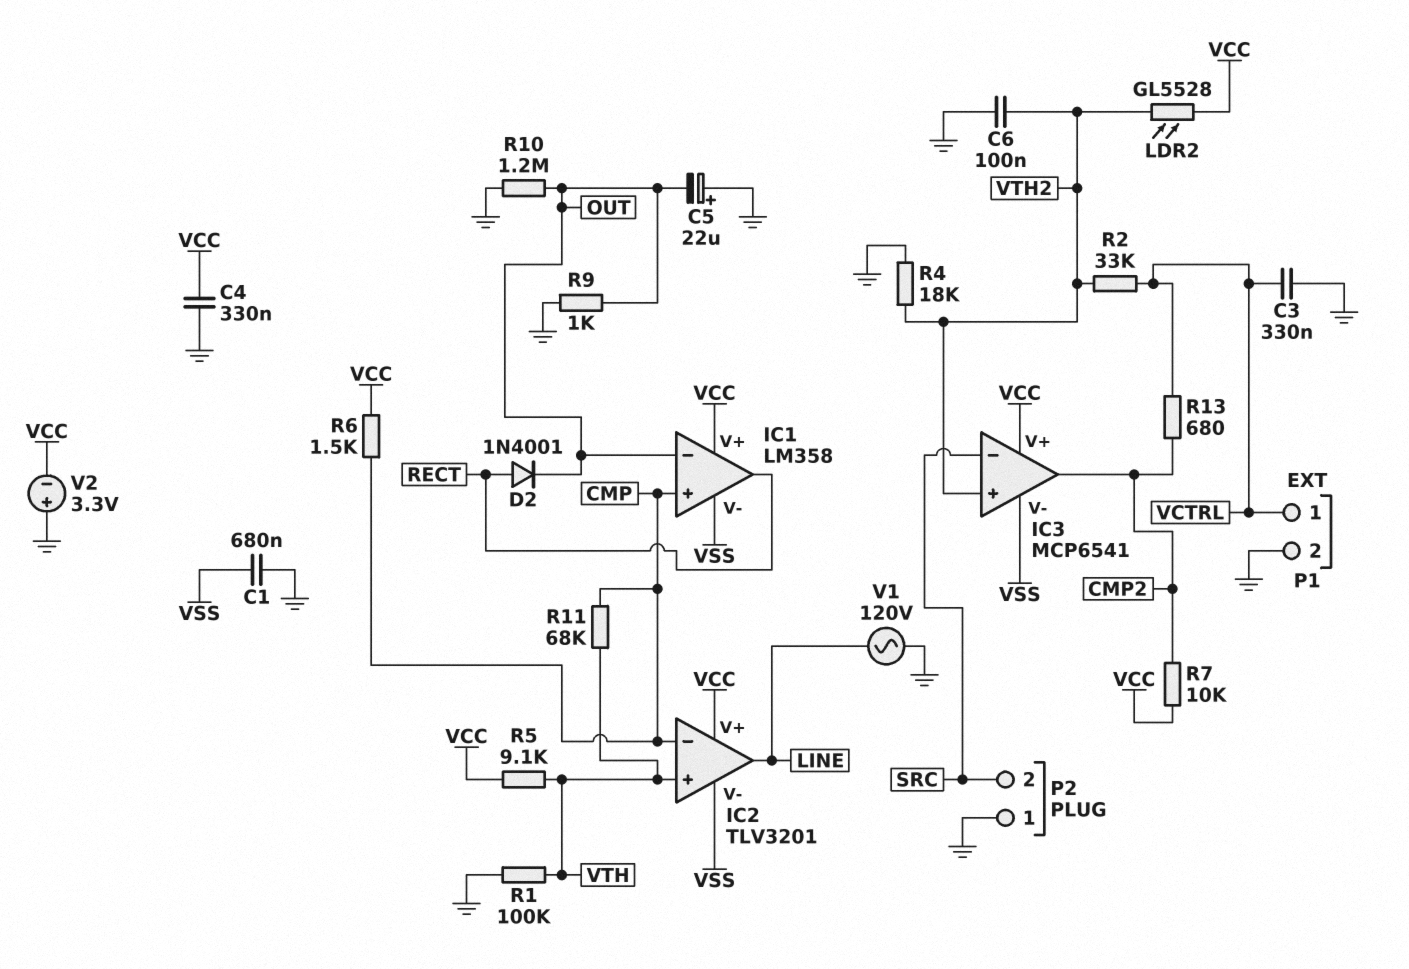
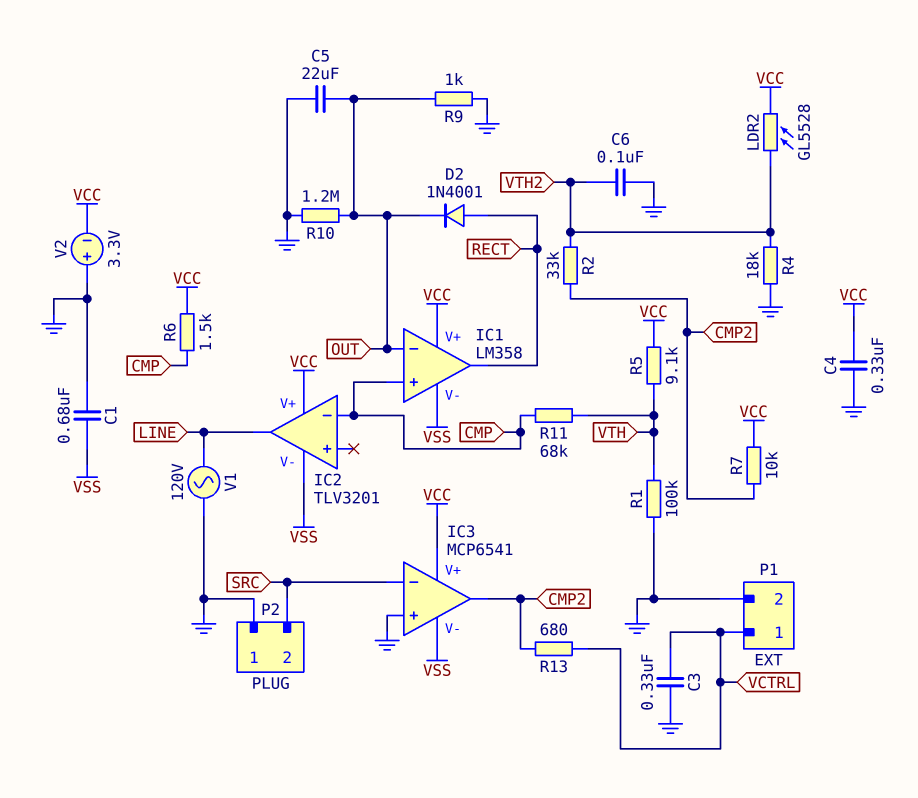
C5: 22uF (plus GND, minus OUT) -> 22uF (GND, OUT)
IC2 pin in+: VTH -> none
IC3 pin in+: VTH2 -> GND
R2: 33k (VCTRL, VTH2) -> 33k (CMP2, VTH2)

